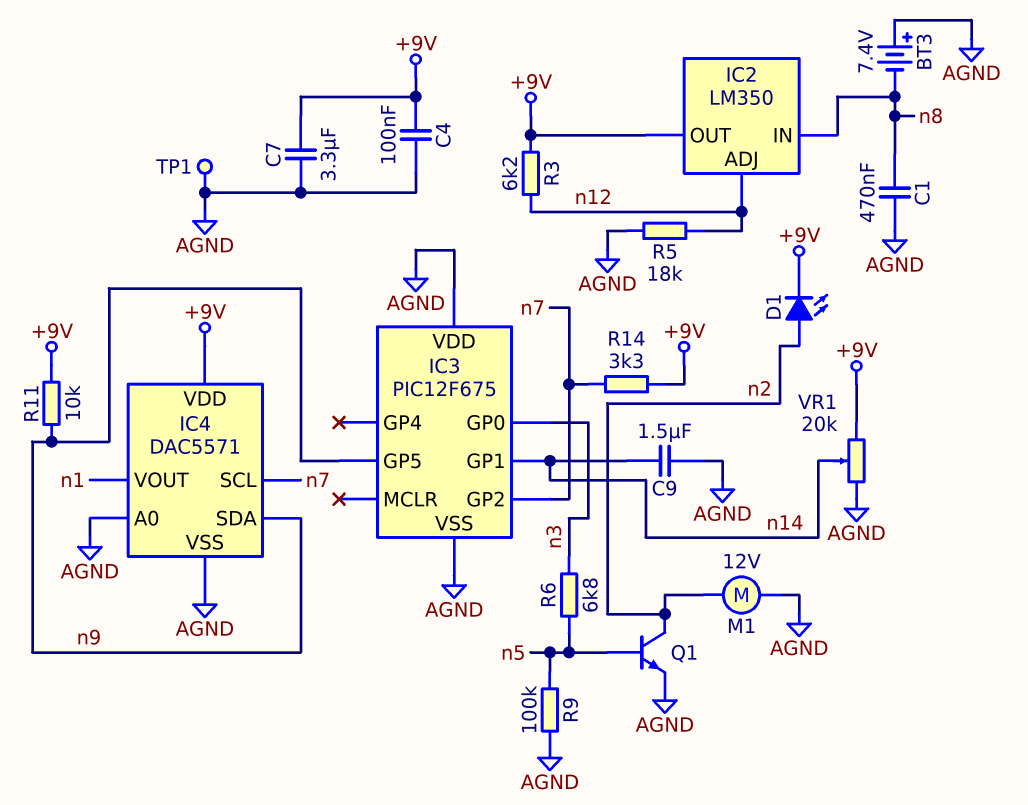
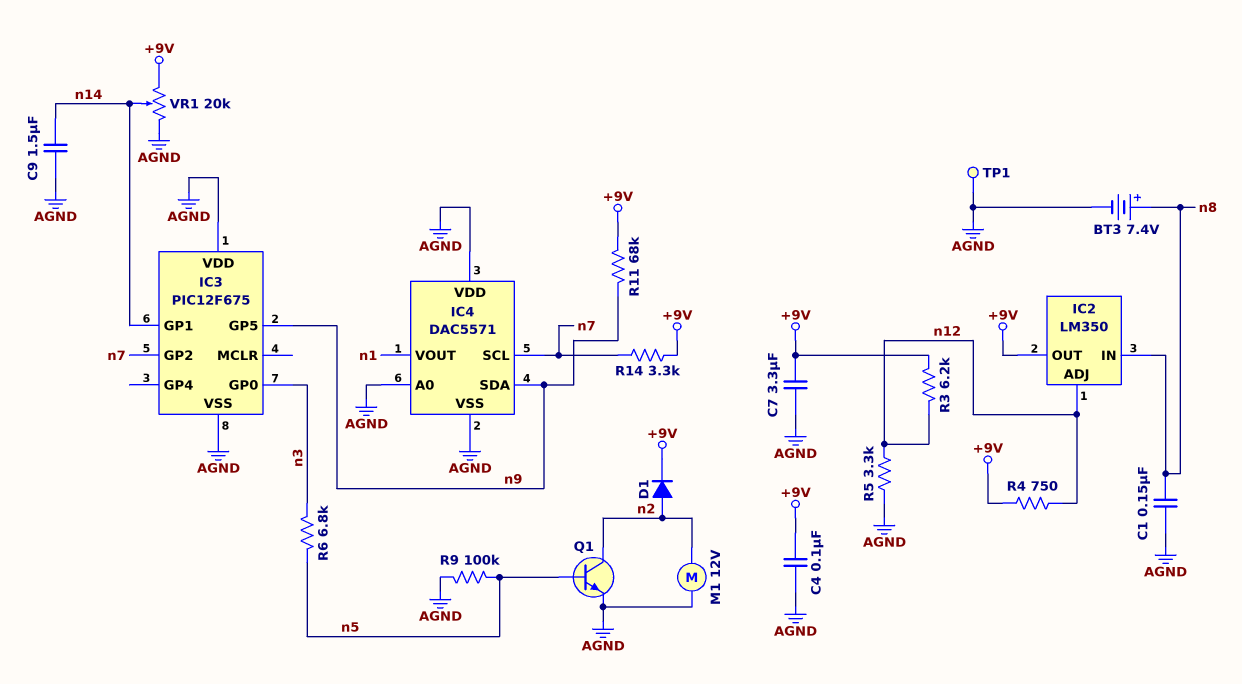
BT3: 7.4V (plus AGND, minus n8) -> 7.4V (plus n8, minus AGND)
C1: 470nF (AGND, n8) -> 150nF (AGND, n8)
D1: LED (A n2, K +9V) -> diode (A n2, K +9V)
IC4 pin VDD: +9V -> AGND
R4: none -> 750 (+9V, n12)
R5: 18k (AGND, n12) -> 3.3k (AGND, n12)
R11: 10k (+9V, n9) -> 68k (+9V, n9)

